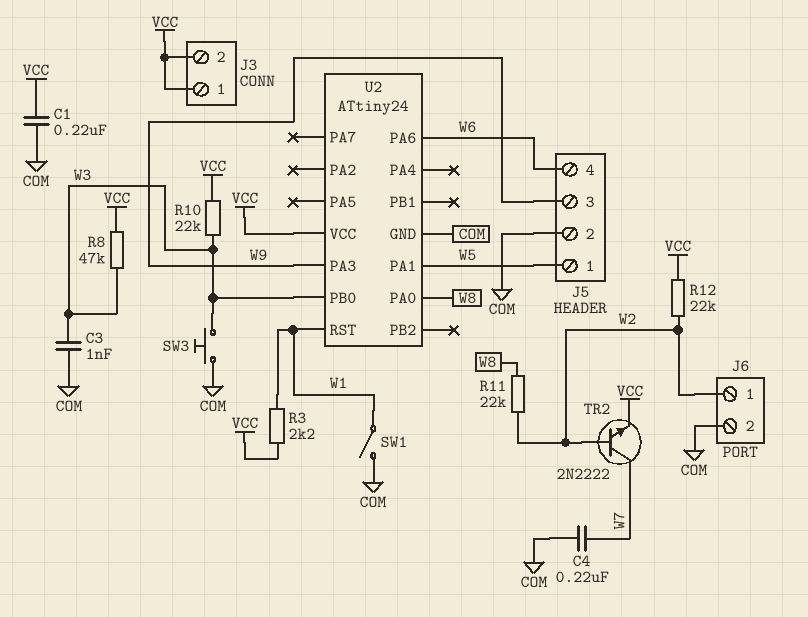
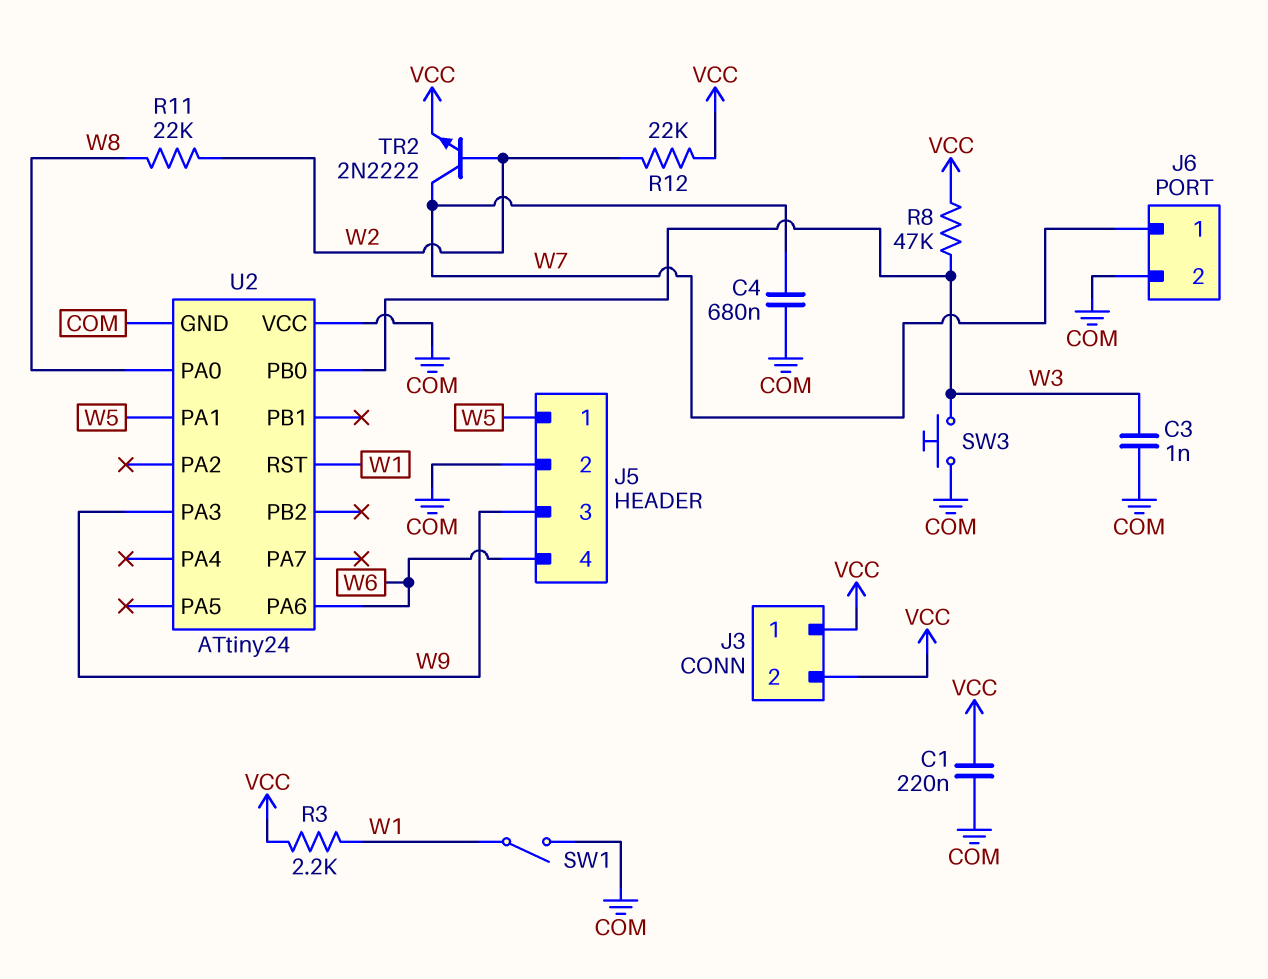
C4: 220nF (COM, W7) -> 680nF (COM, W7)
J6 pin 1: W2 -> W7
R10: 22k (VCC, W3) -> none
U2 pin VCC: VCC -> COM

